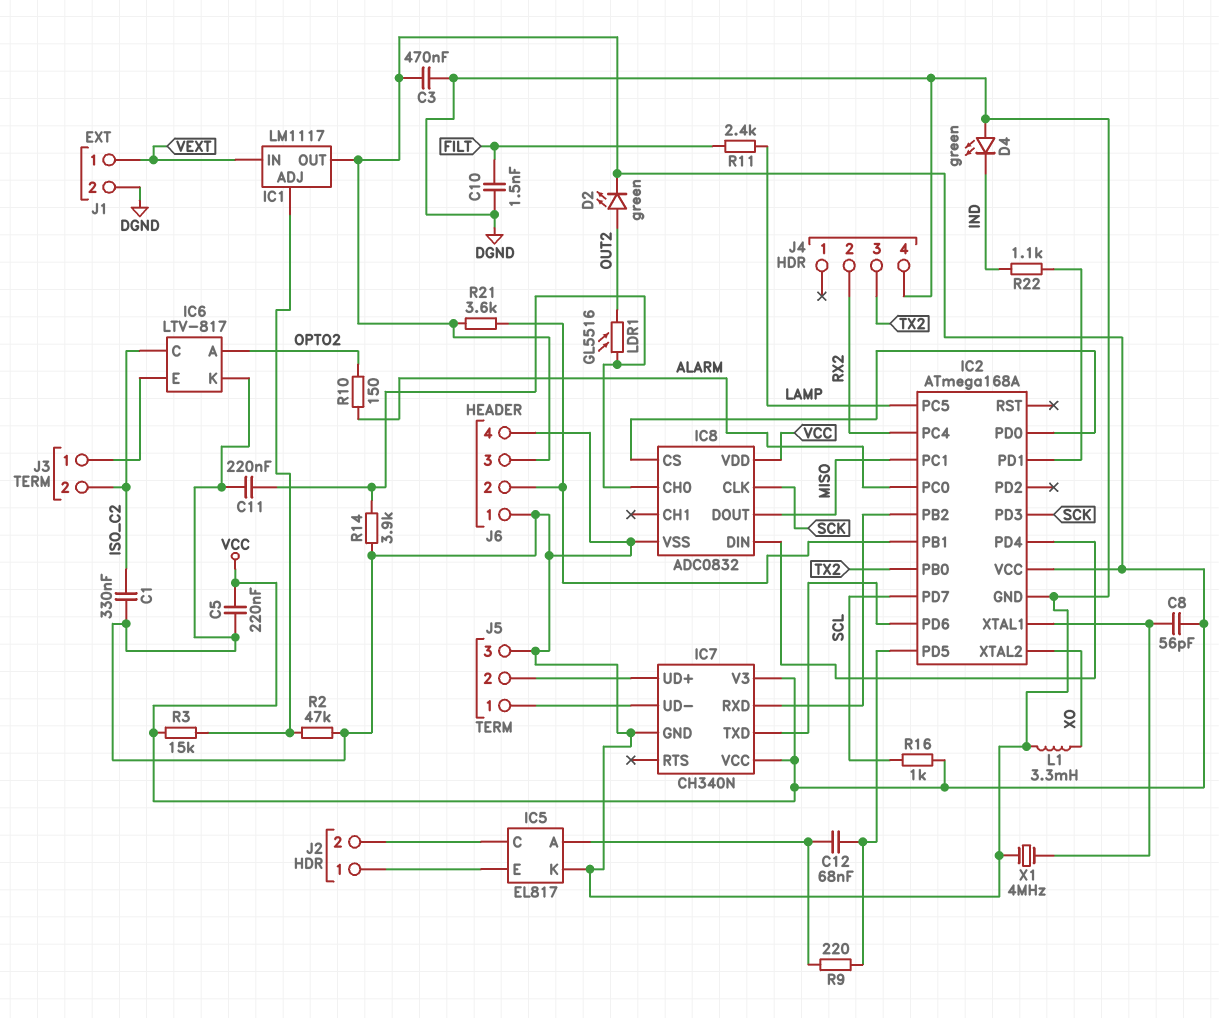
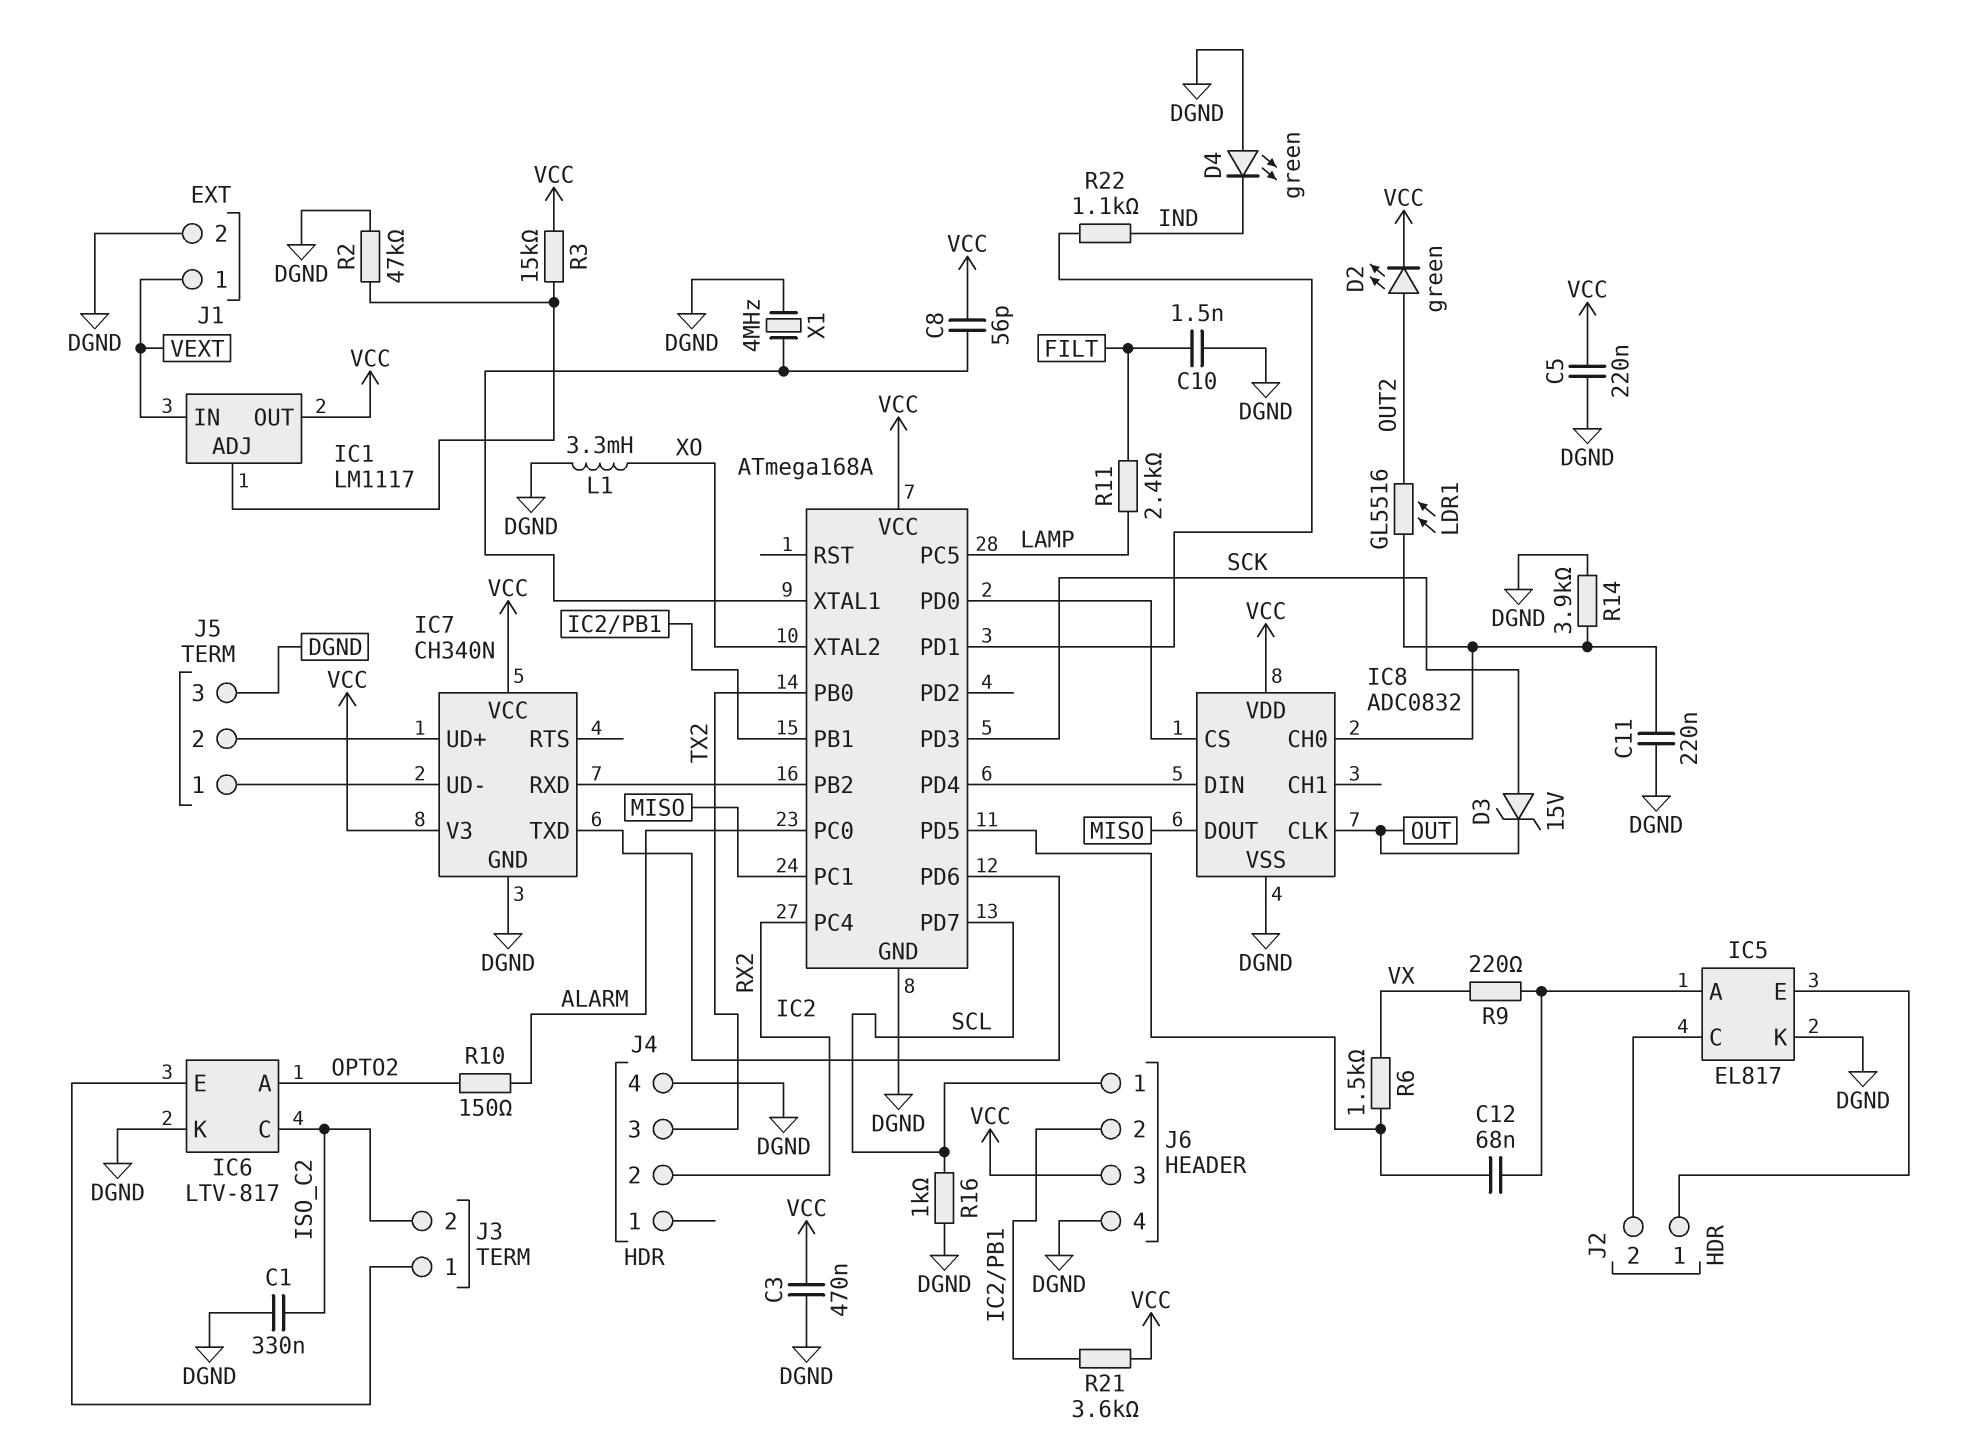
D3: none -> zener 15V (A SCK, K OUT)
IC8 pin CLK: SCK -> OUT
J6 pin 1: DGND -> SCL
R6: none -> 1.5k (IC2/PD5, VX)
R9: 220 (IC2/PD5, IC5/A) -> 220 (IC5/A, VX)
R16: 1k (SCL, VCC) -> 1k (DGND, SCL)

